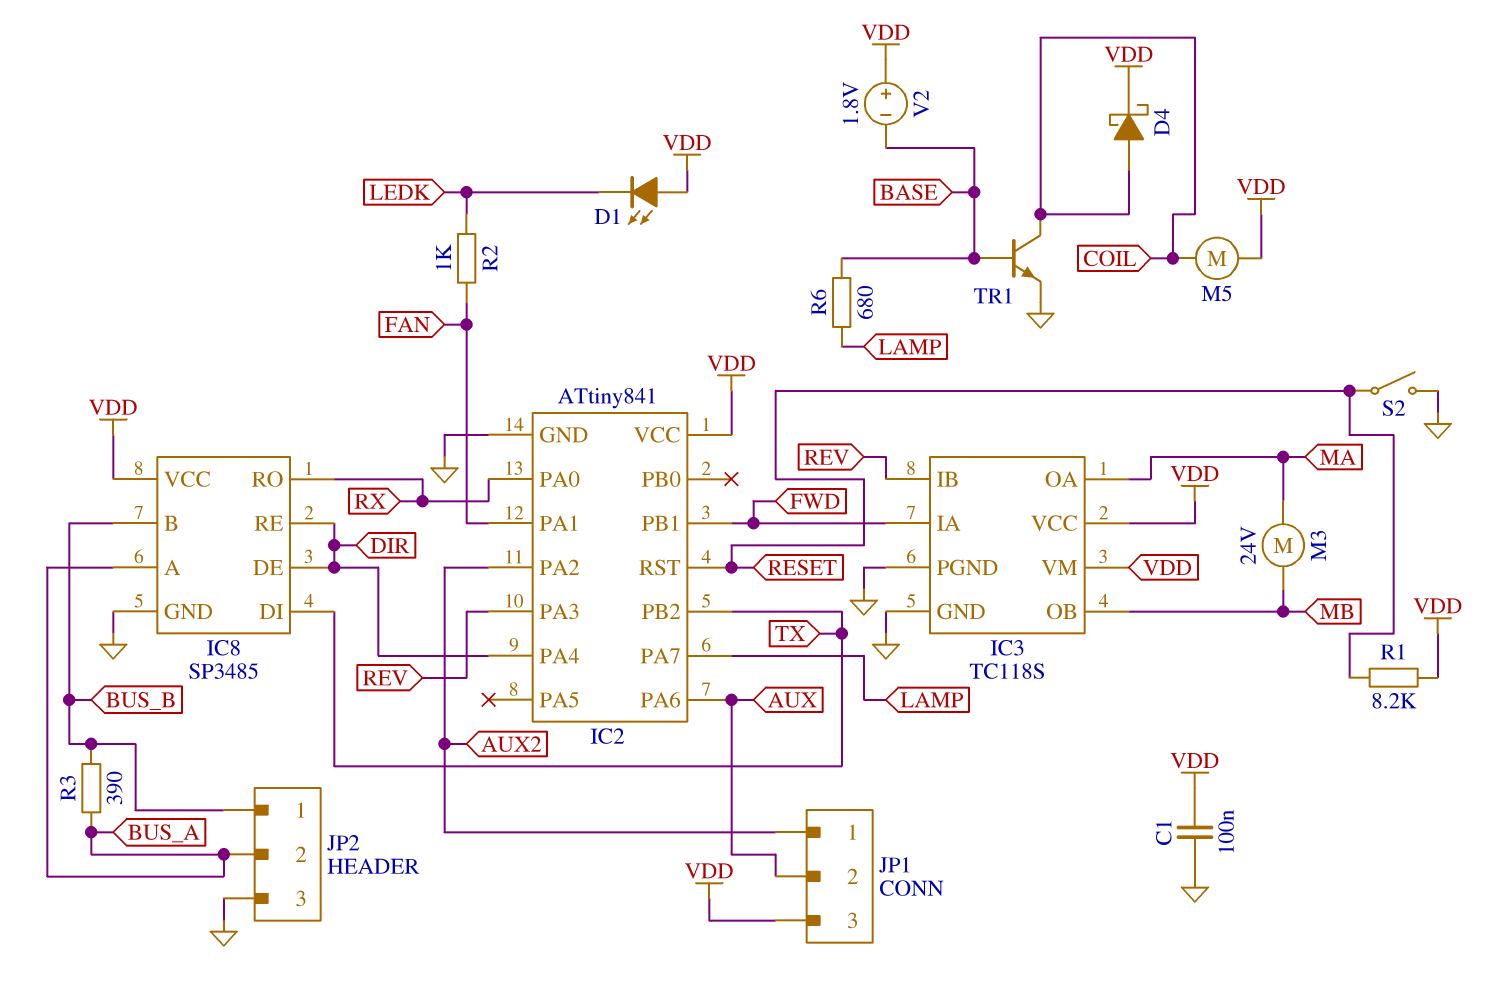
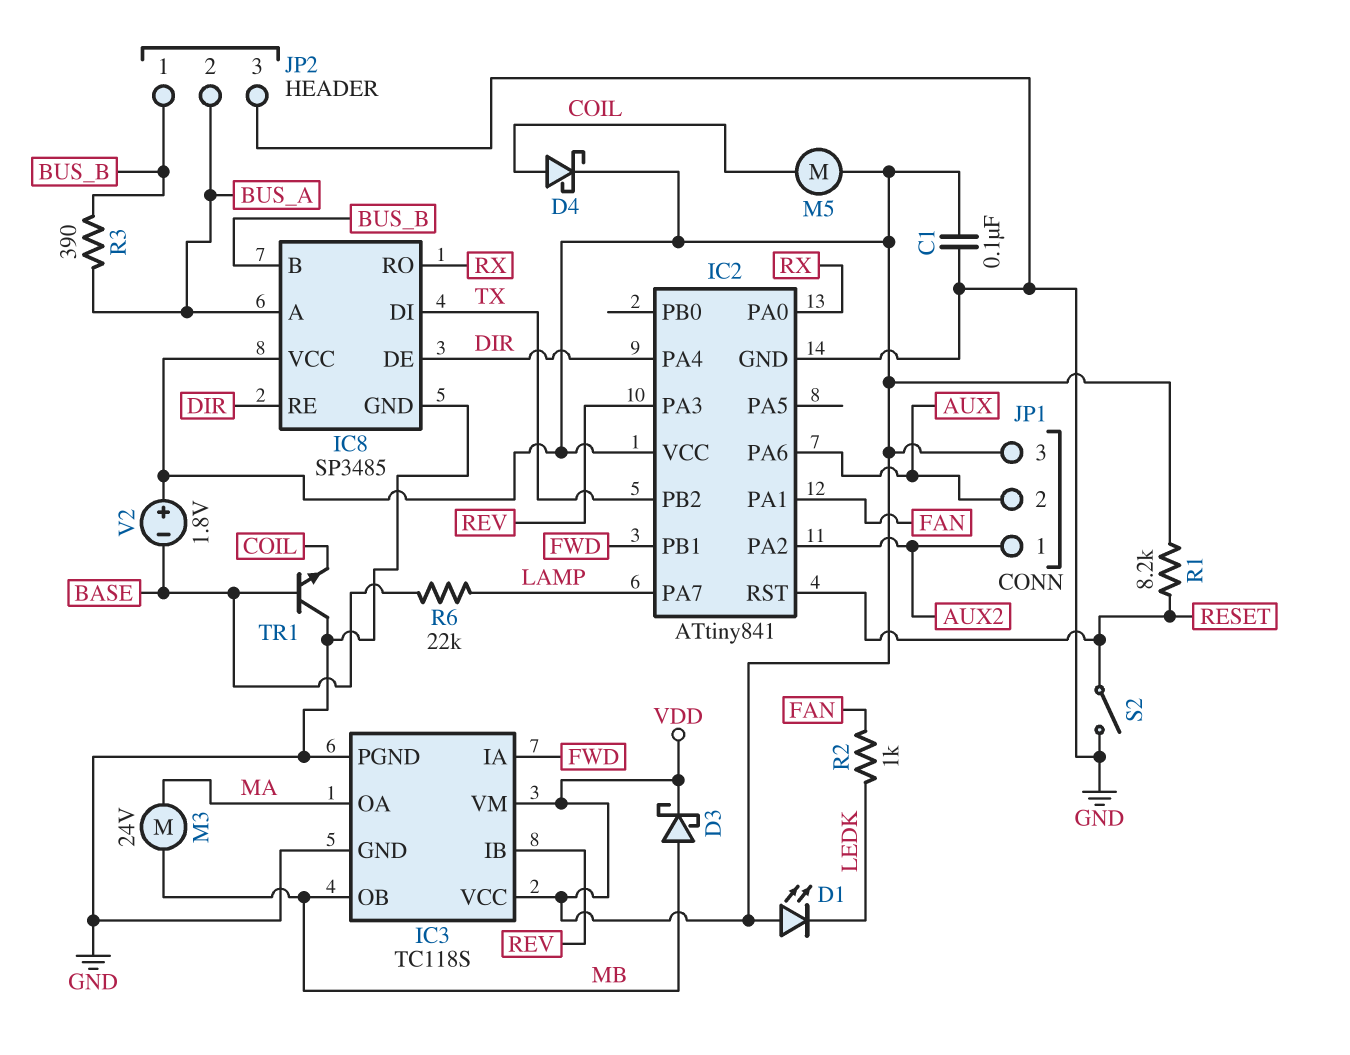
D3: none -> schottky (A MB, K VDD)
R6: 680 (BASE, LAMP) -> 22k (BASE, LAMP)
TR1: NPN (B BASE, C COIL, E GND) -> NPN (B BASE, C GND, E COIL)

